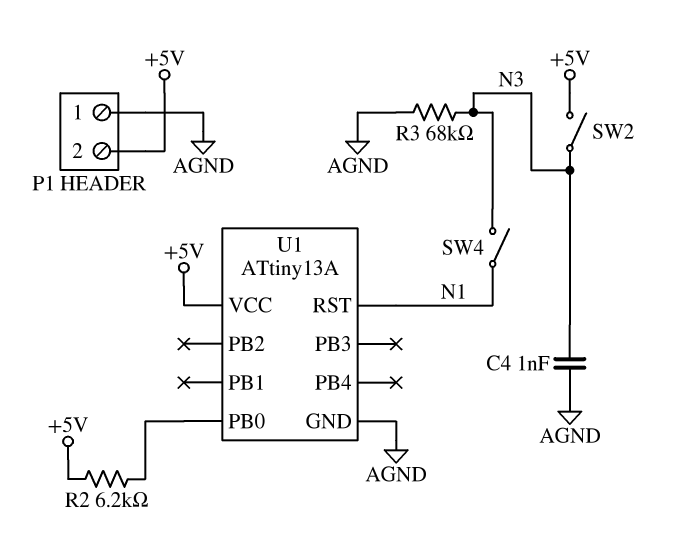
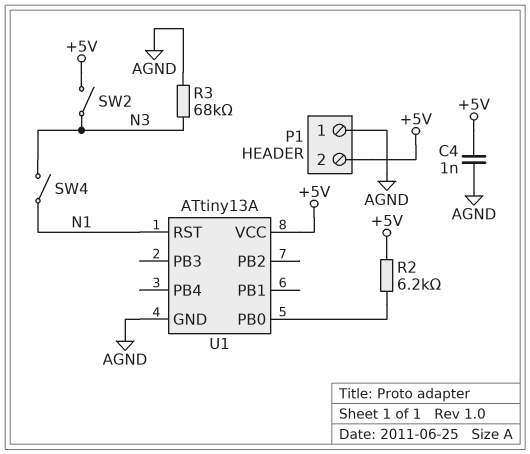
C4: 1nF (AGND, N3) -> 1nF (+5V, AGND)

